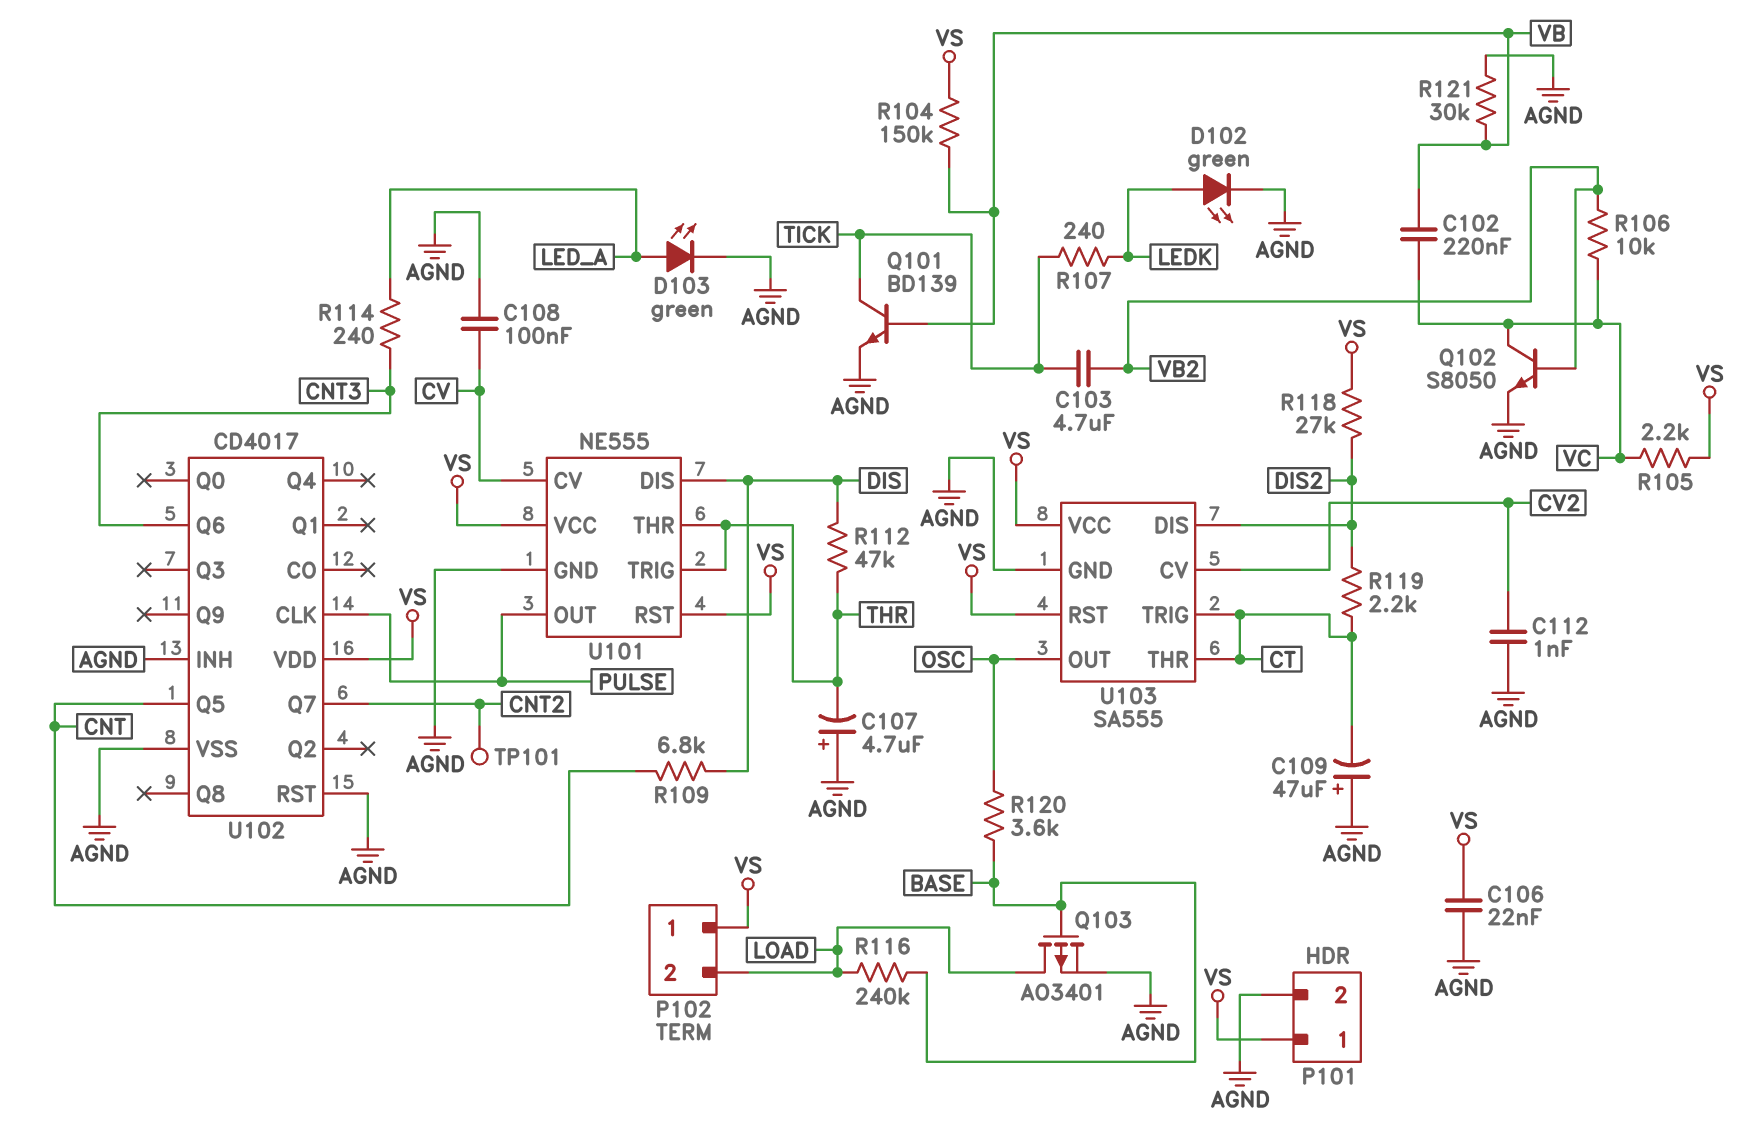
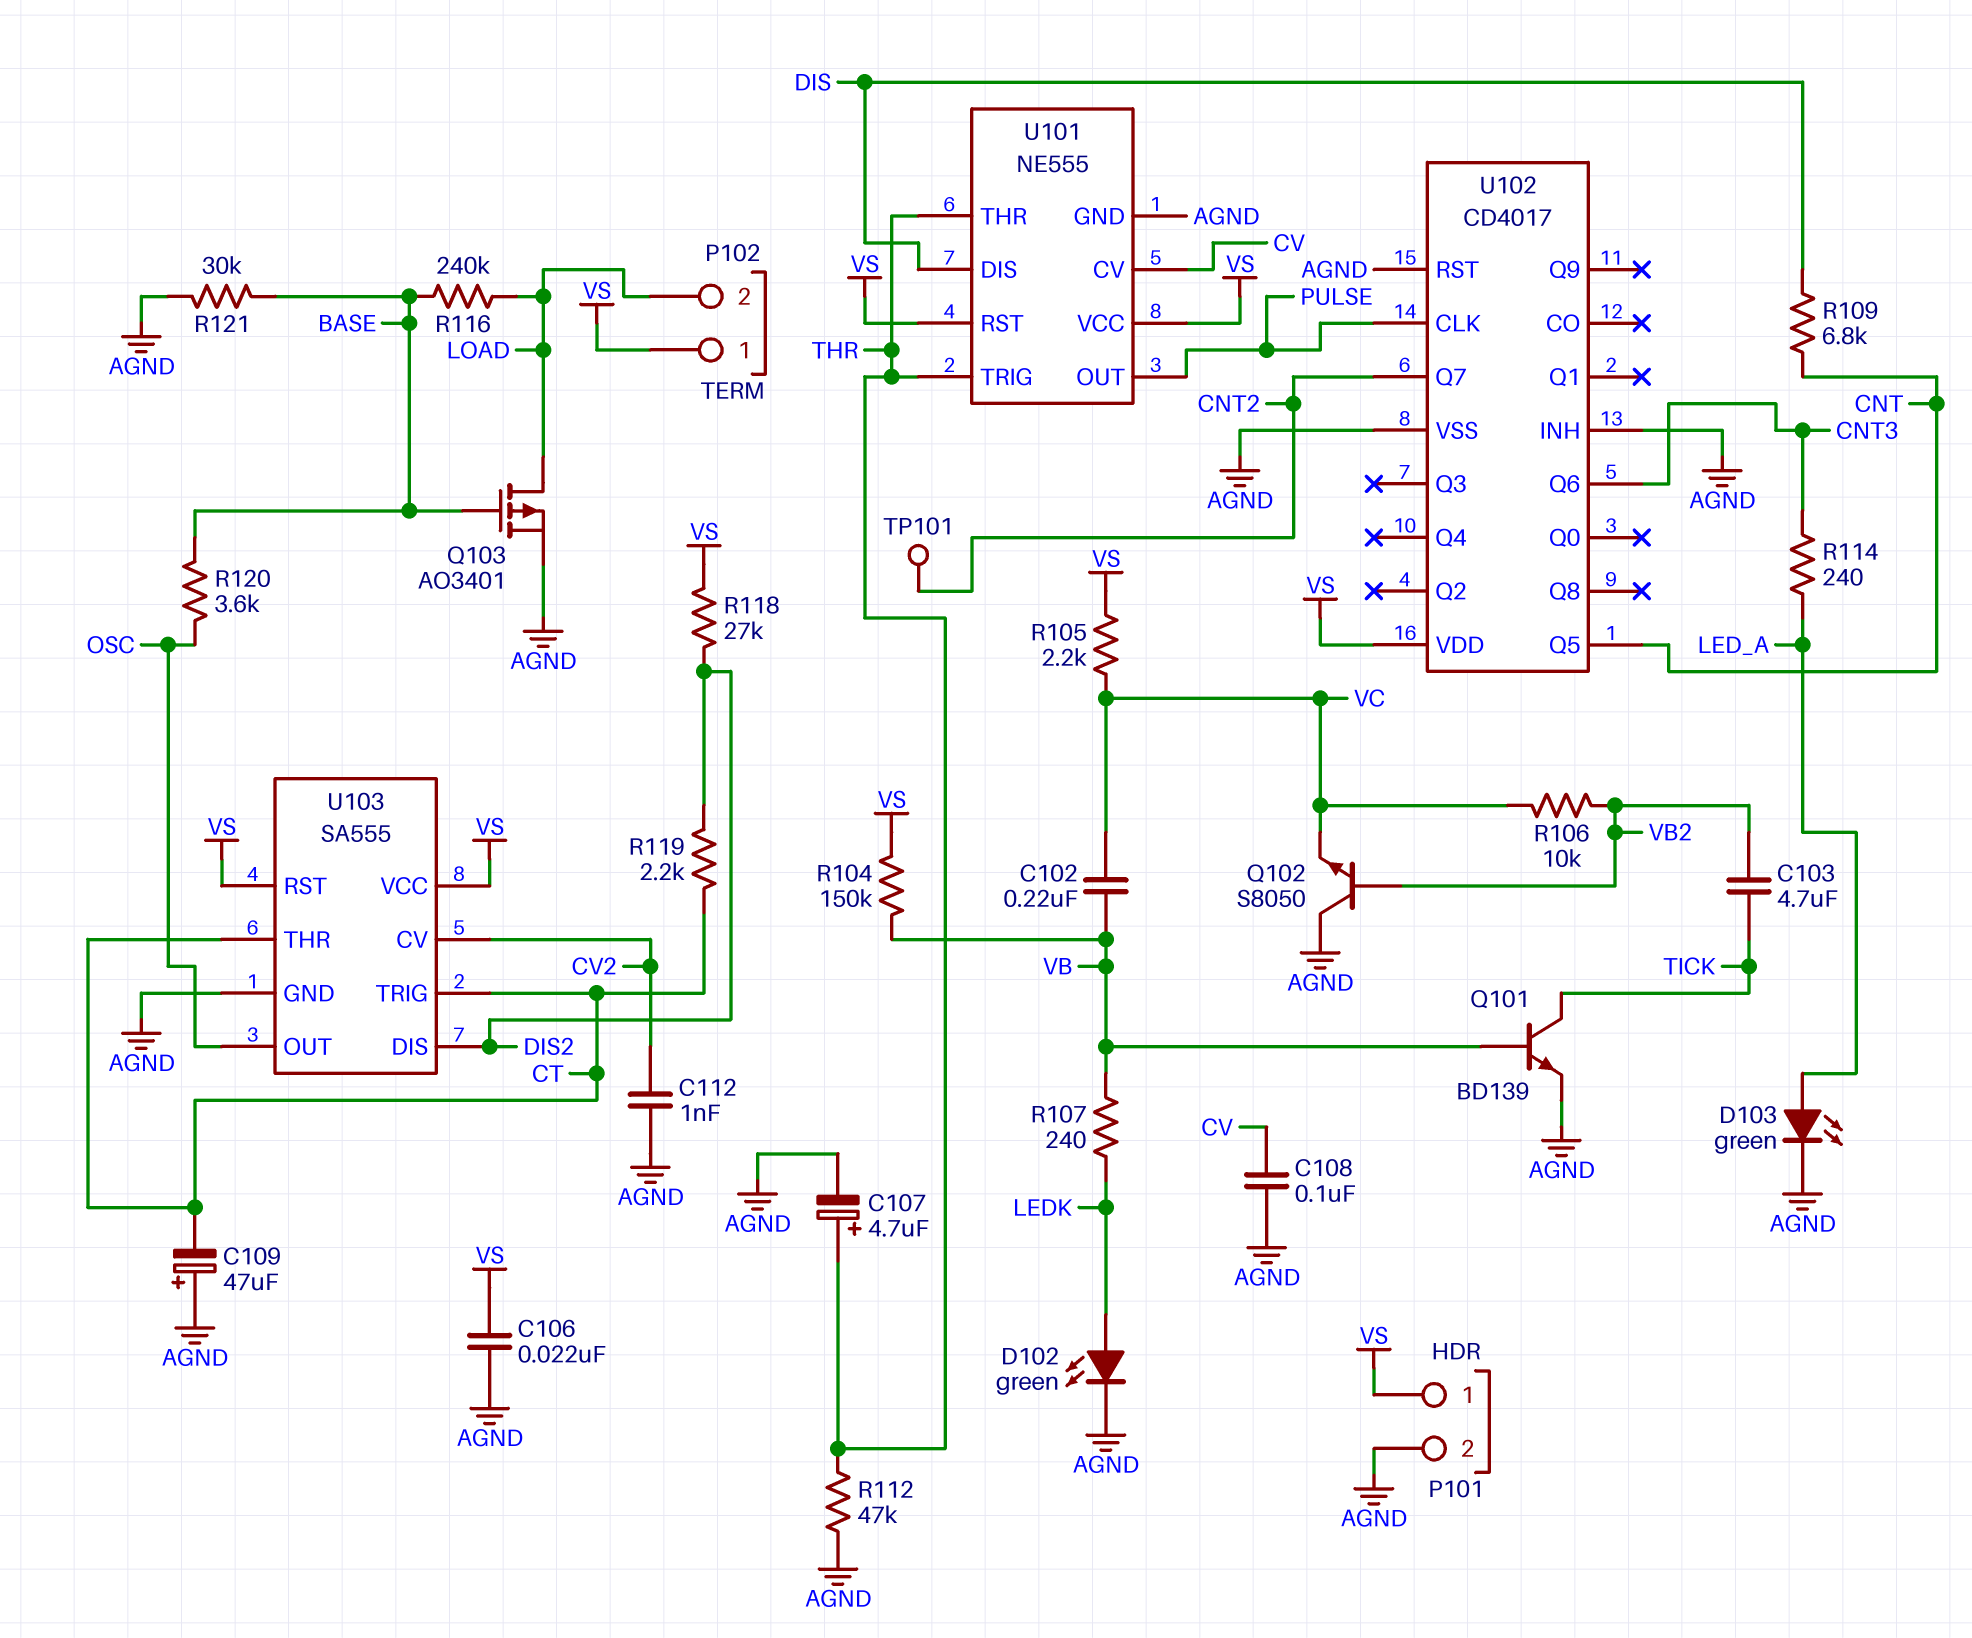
C107: 4.7uF (plus AGND, minus THR) -> 4.7uF (plus THR, minus AGND)
Q102: NPN S8050 (B VB2, C VC, E AGND) -> NPN S8050 (B VB2, C AGND, E VC)
R107: 240 (LEDK, TICK) -> 240 (LEDK, VB)
R112: 47k (DIS, THR) -> 47k (AGND, THR)
R121: 30k (AGND, VB) -> 30k (AGND, BASE)

